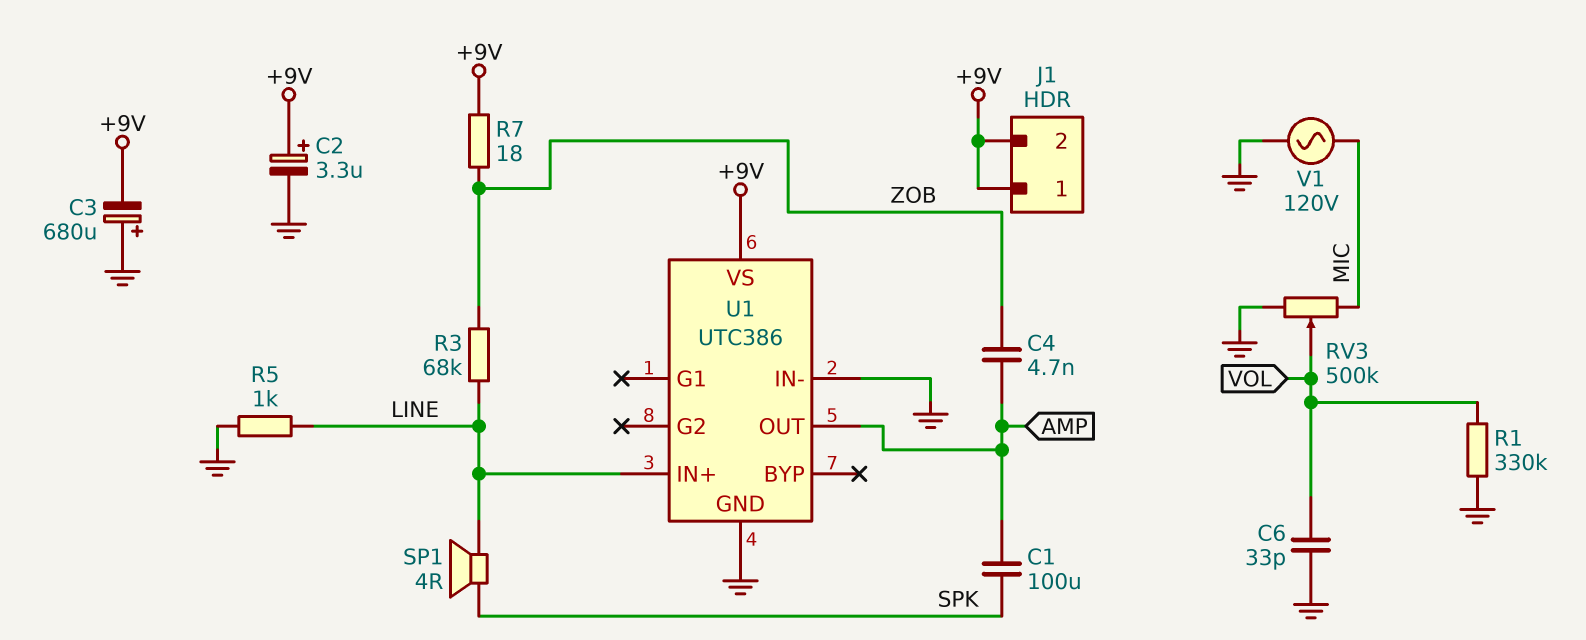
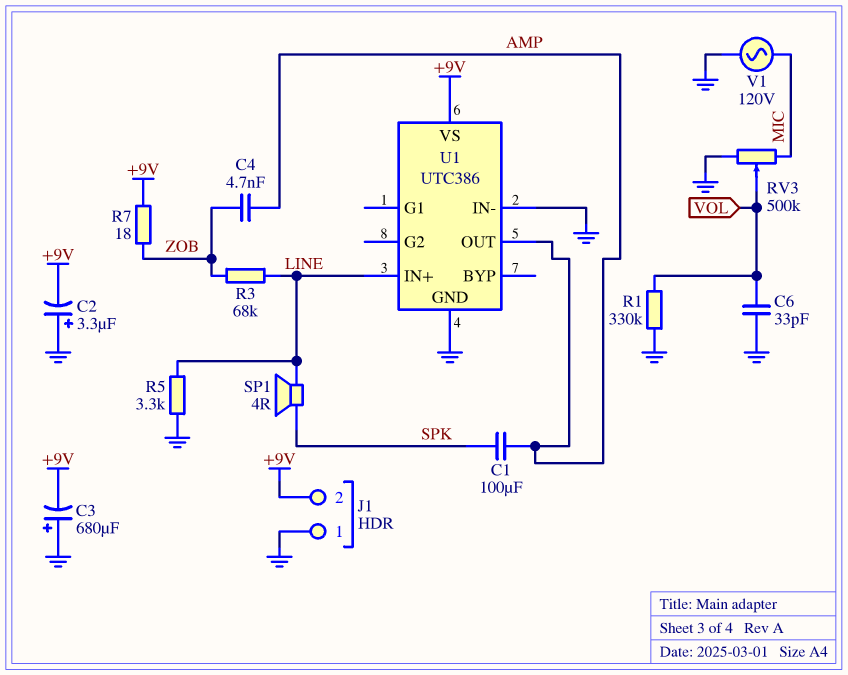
C2: 3.3uF (plus +9V, minus GND) -> 3.3uF (plus GND, minus +9V)
J1 pin 1: +9V -> GND
R5: 1k (GND, LINE) -> 3.3k (GND, LINE)

